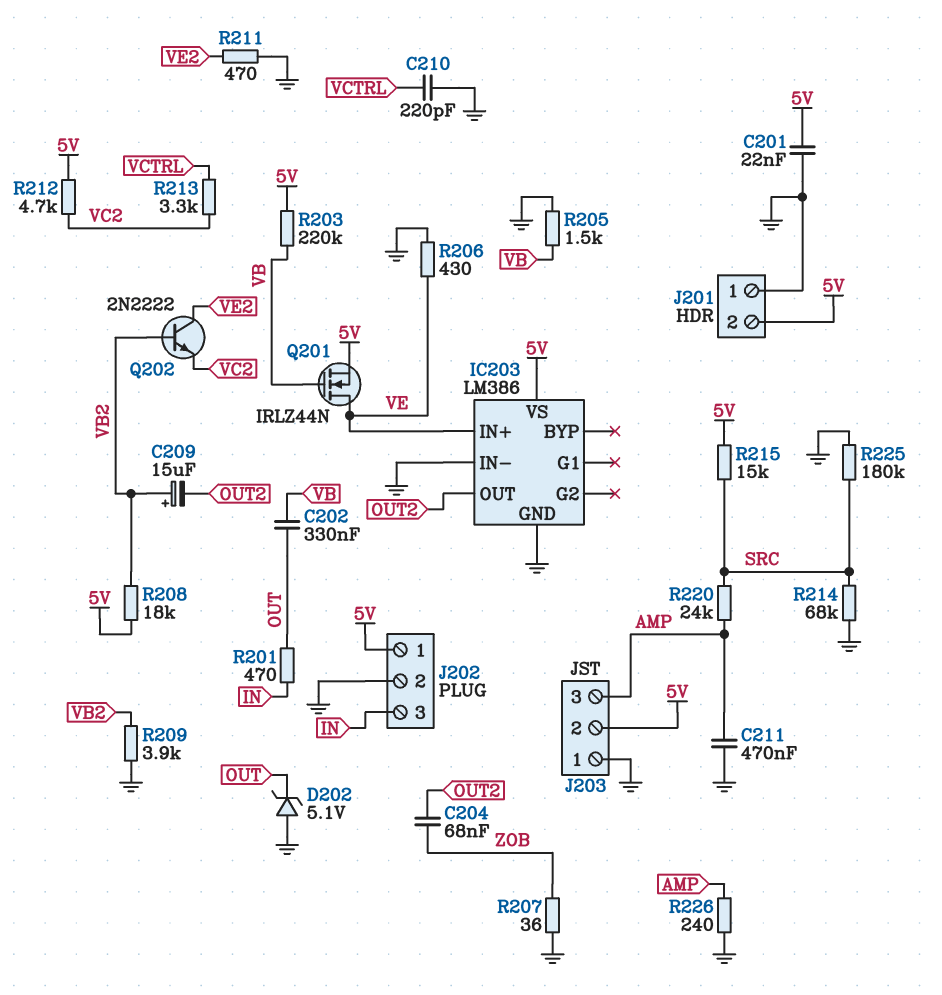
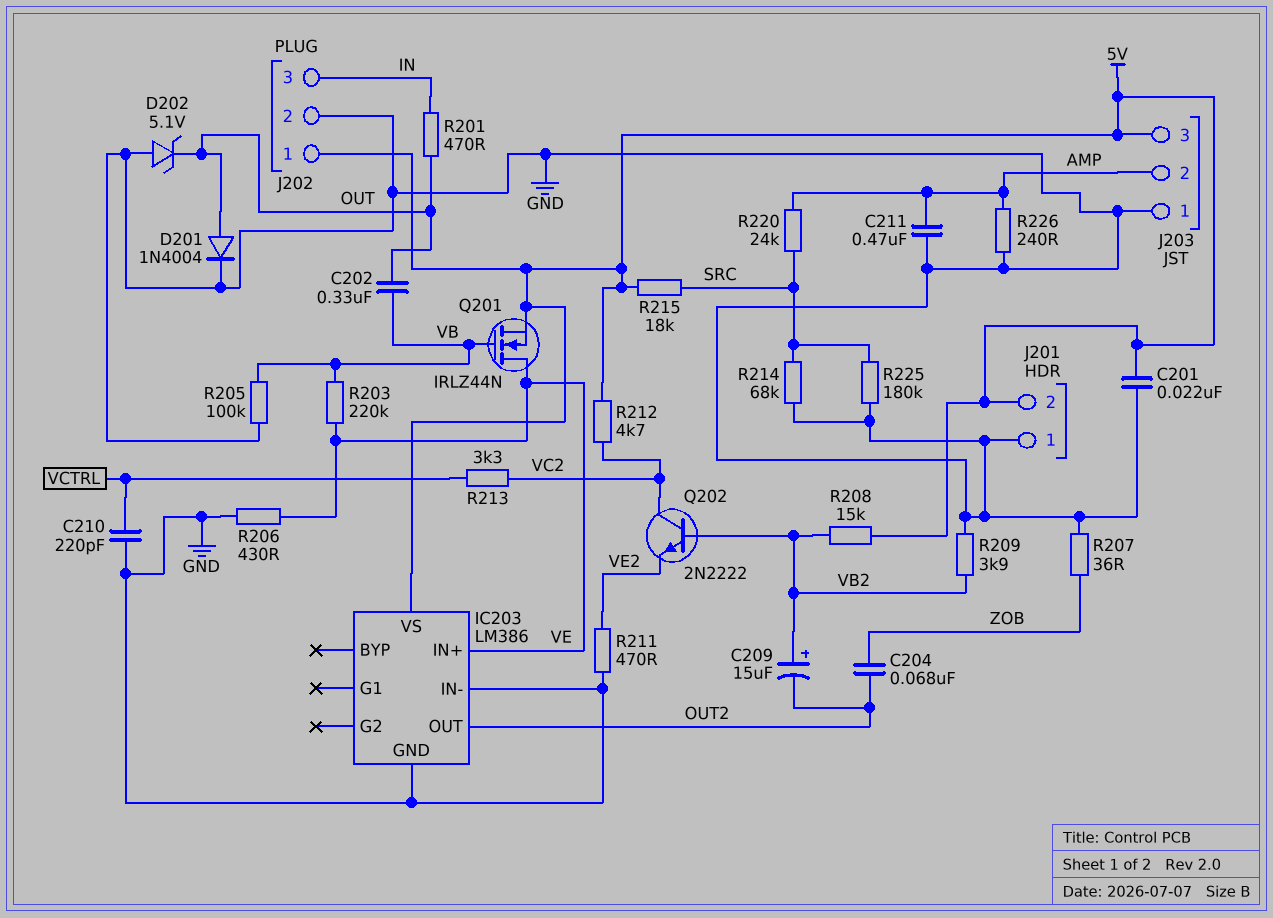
D201: none -> diode 1N4004 (A OUT, K GND)
J203 pin 2: 5V -> AMP
J203 pin 3: AMP -> 5V
Q202: NPN 2N2222 (B VB2, C VE2, E VC2) -> NPN 2N2222 (B VB2, C VC2, E VE2)
R203: 220k (5V, VB) -> 220k (VB, VE)
R205: 1.5k (GND, VB) -> 100k (GND, VB)
R208: 18k (5V, VB2) -> 15k (5V, VB2)
R215: 15k (5V, SRC) -> 18k (5V, SRC)

